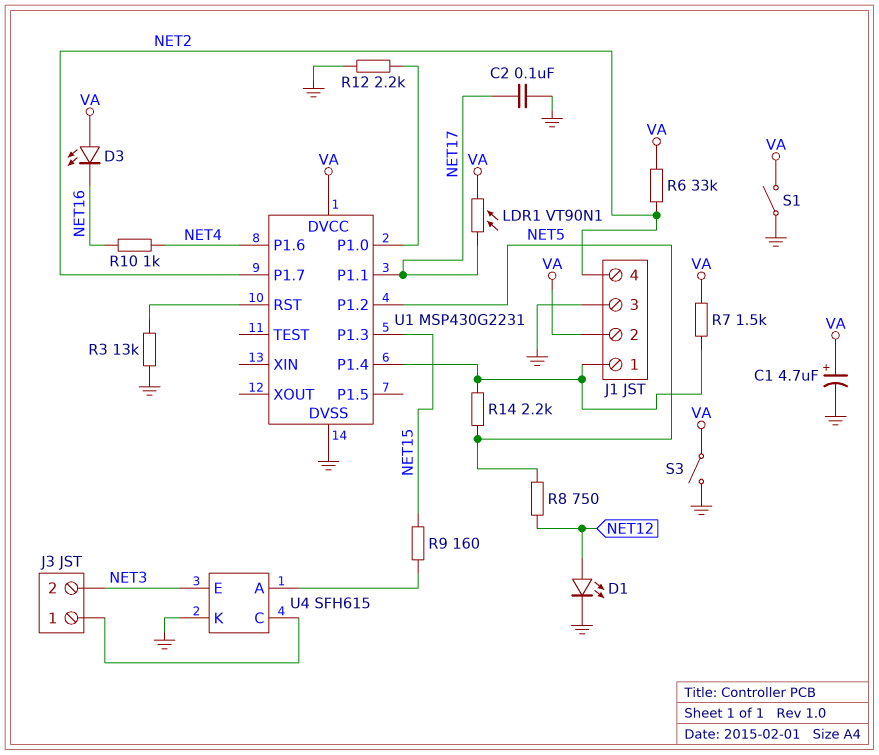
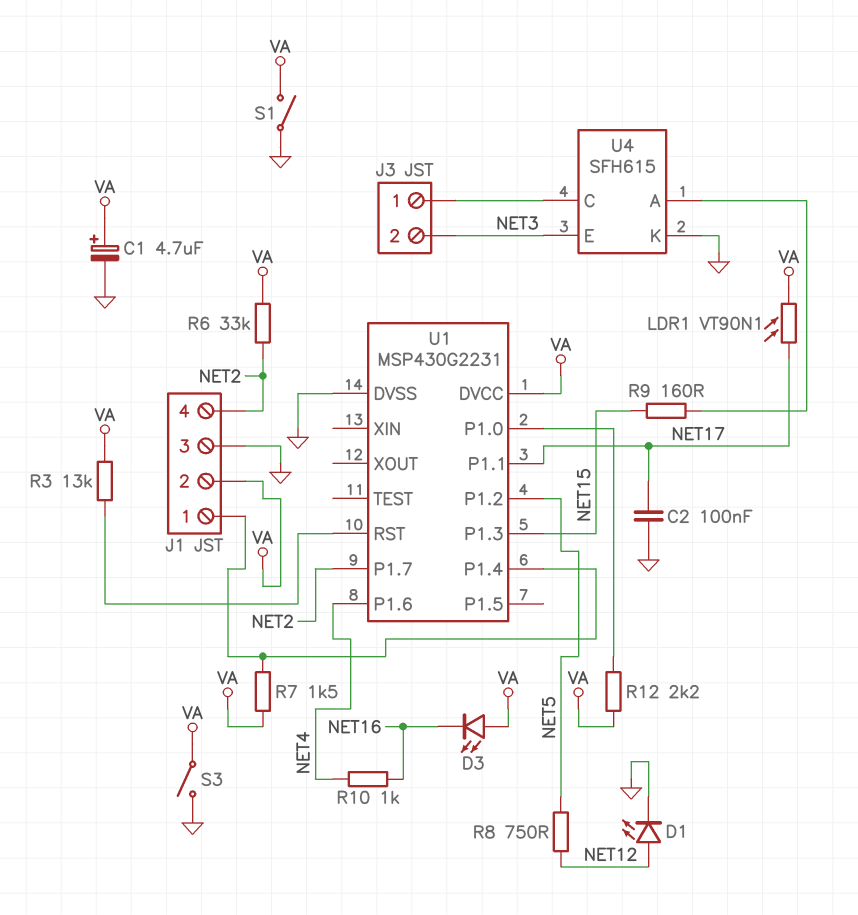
R3: 13k (GND, U1/RST) -> 13k (U1/RST, VA)
R12: 2.2k (GND, U1/P1.0) -> 2.2k (U1/P1.0, VA)
R14: 2.2k (J1/1, NET5) -> none

